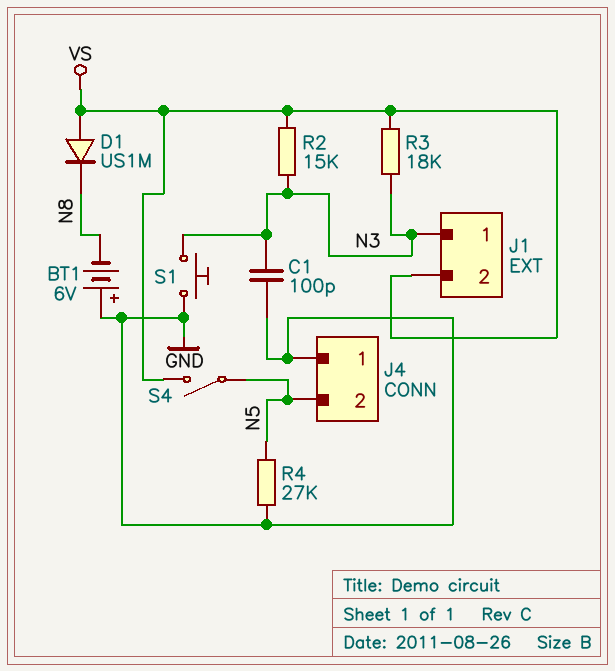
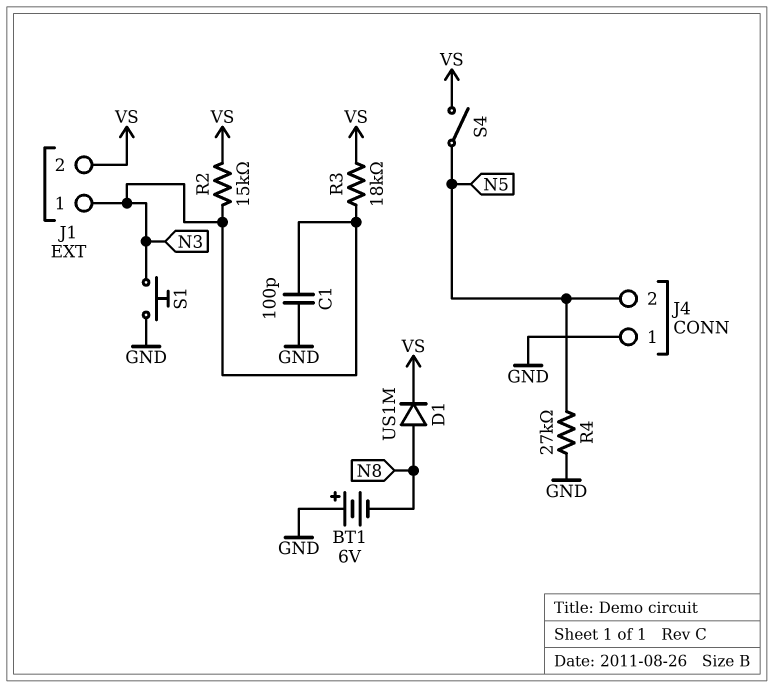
D1: diode US1M (A VS, K N8) -> diode US1M (A N8, K VS)

